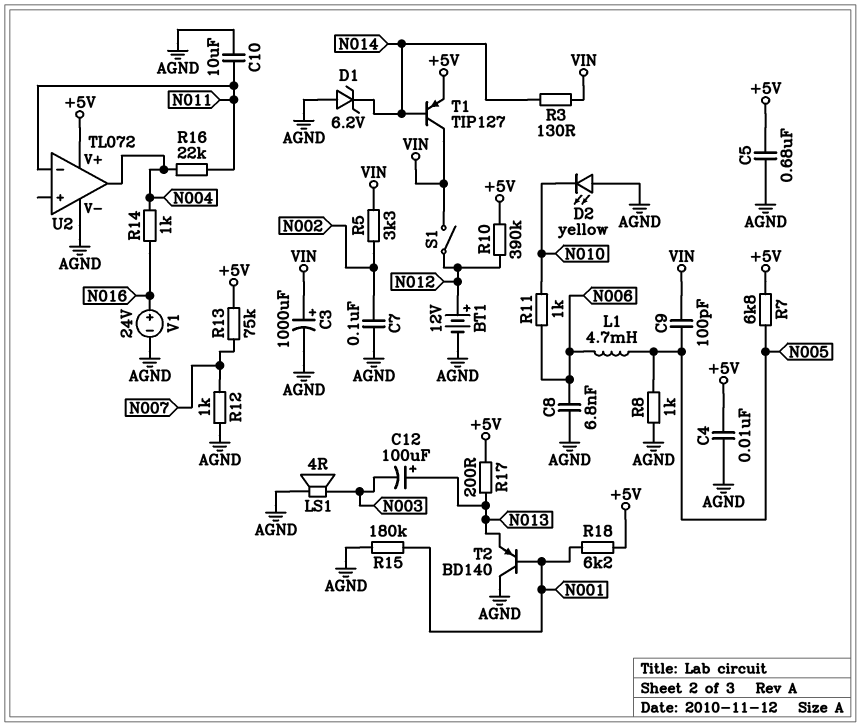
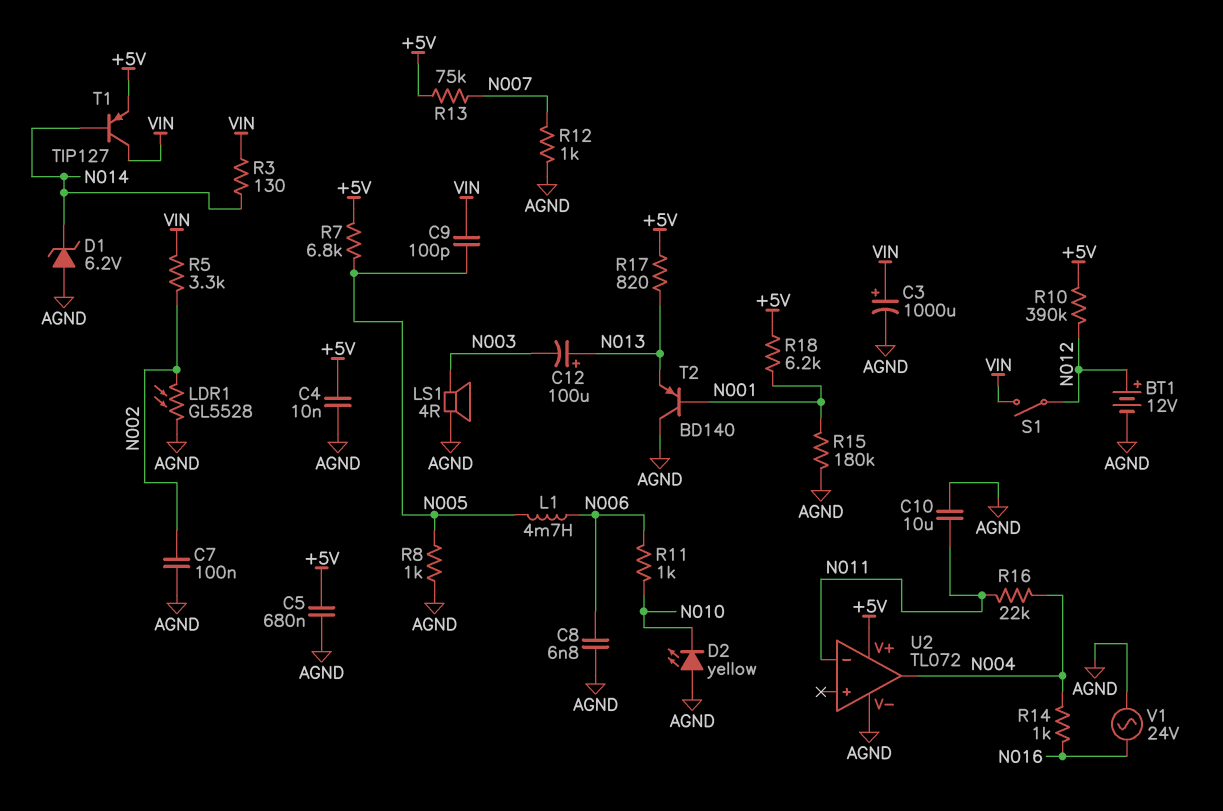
LDR1: none -> GL5528 (AGND, N002)
R17: 200 (+5V, N013) -> 820 (+5V, N013)
V1: 24V (plus N016, minus AGND) -> AC 24V (AGND, N016)

